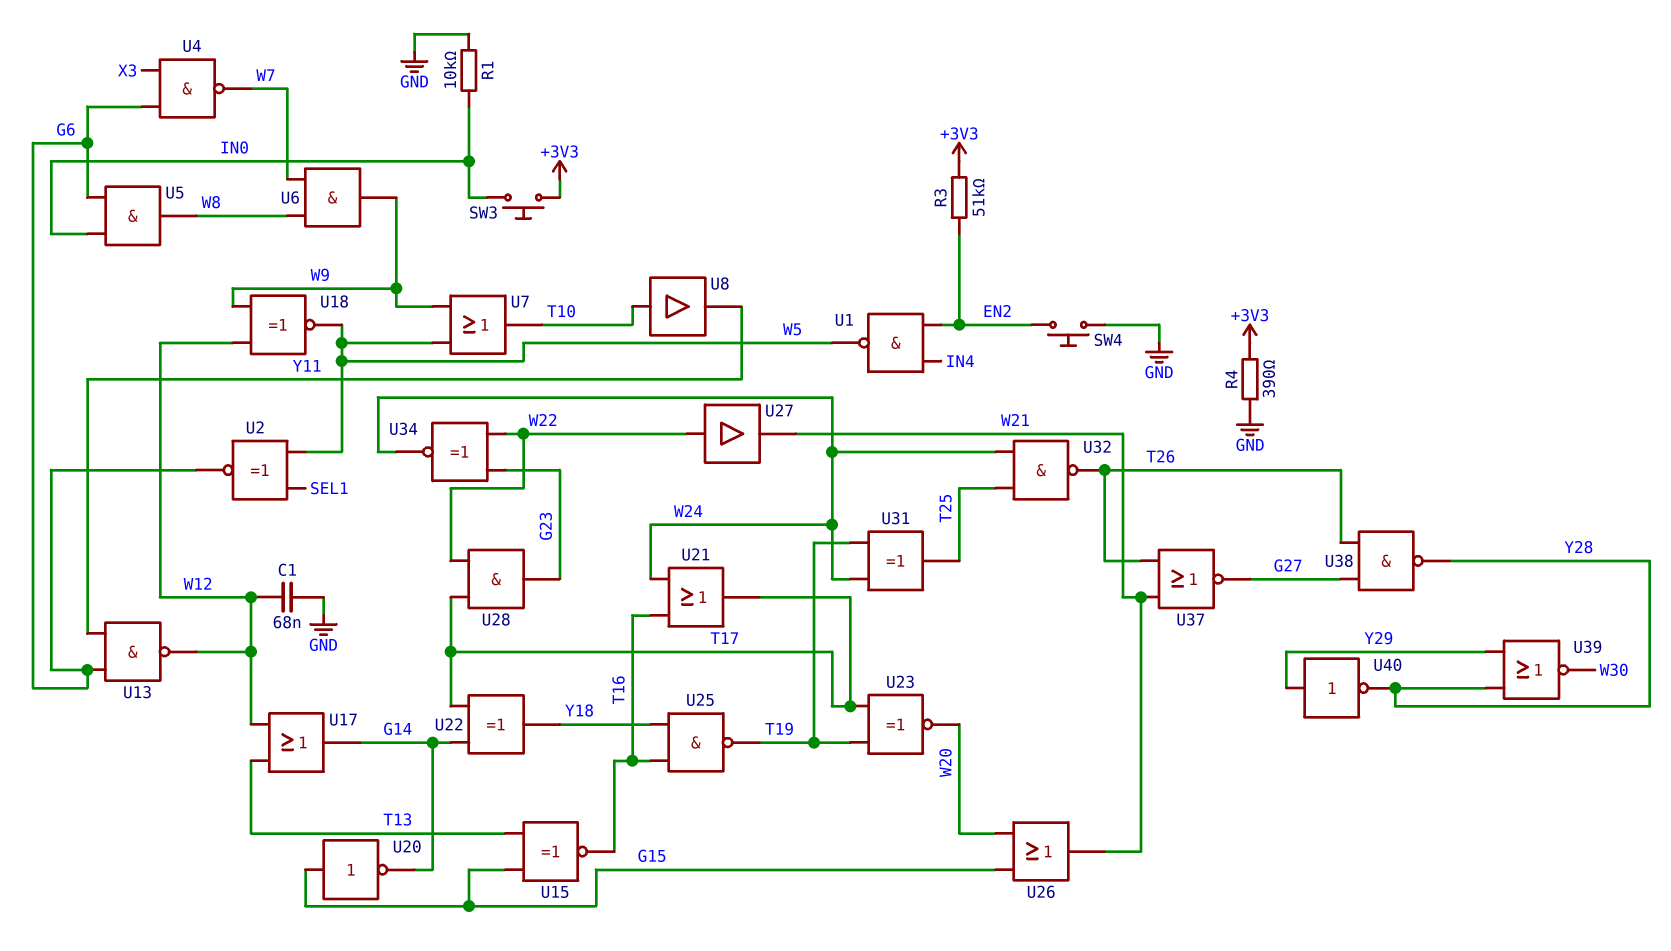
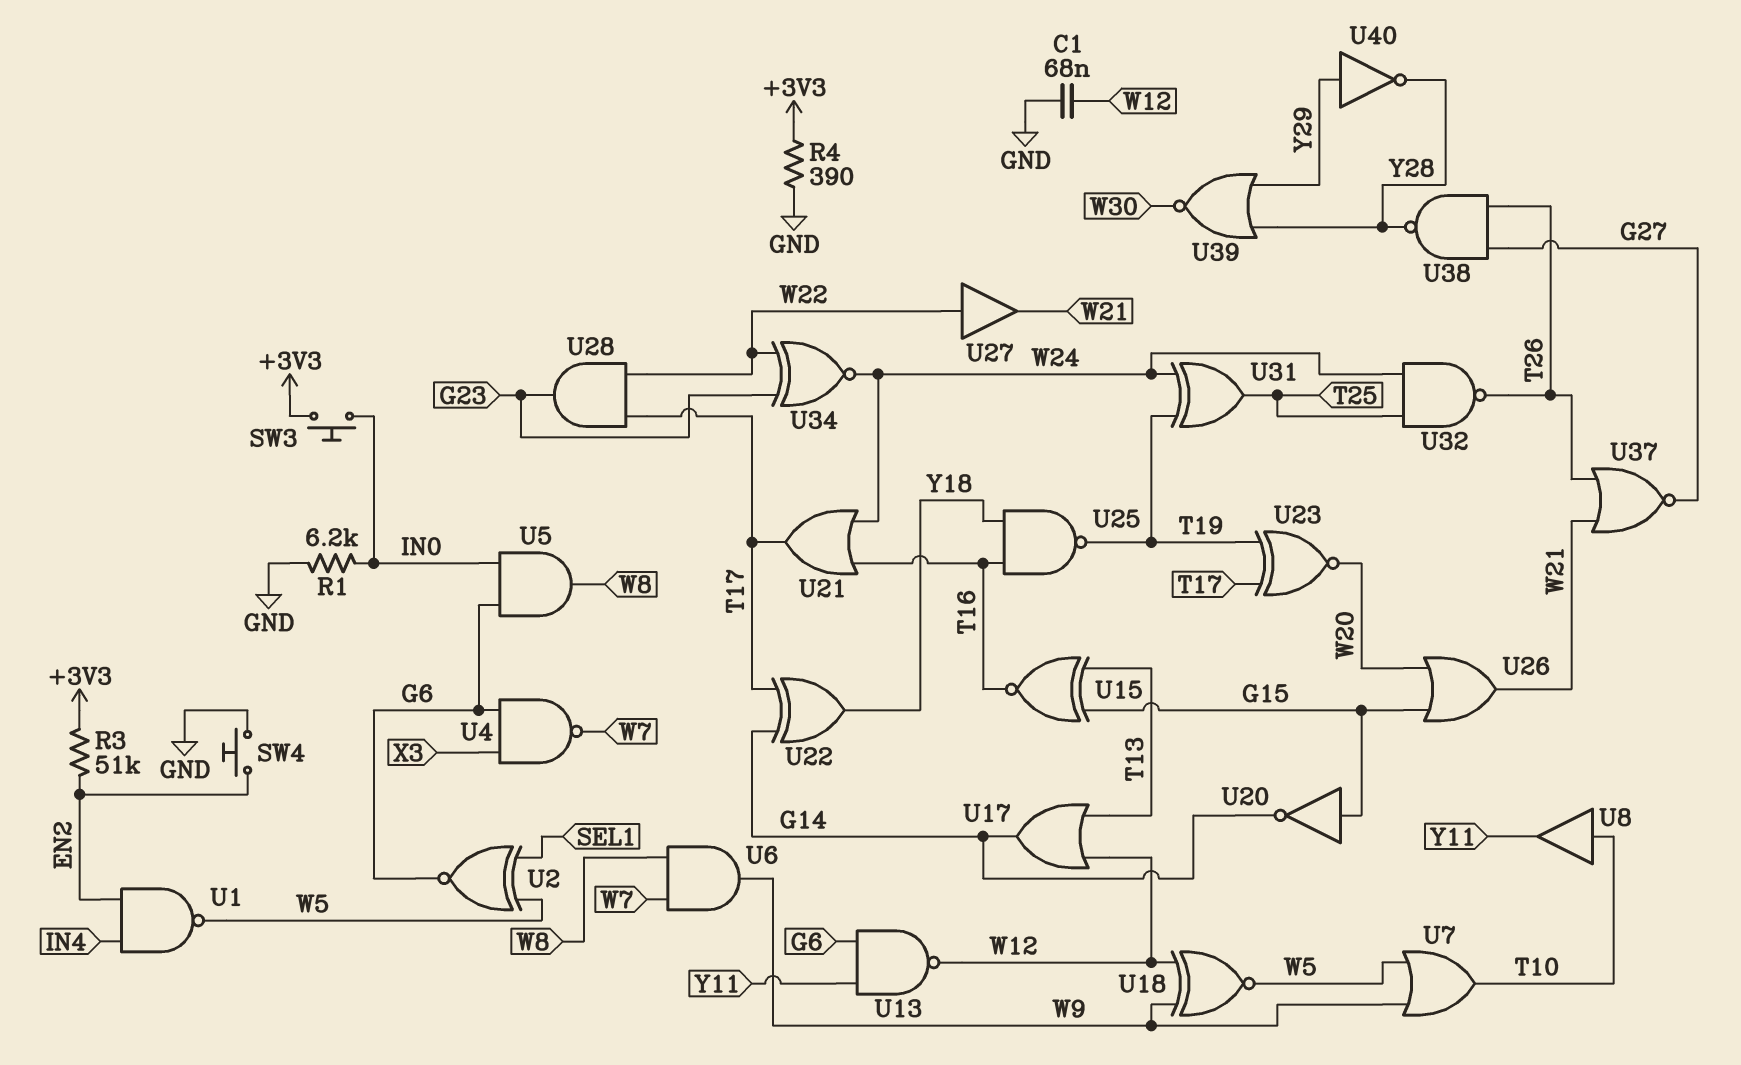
R1: 10k (GND, IN0) -> 6.2k (GND, IN0)

